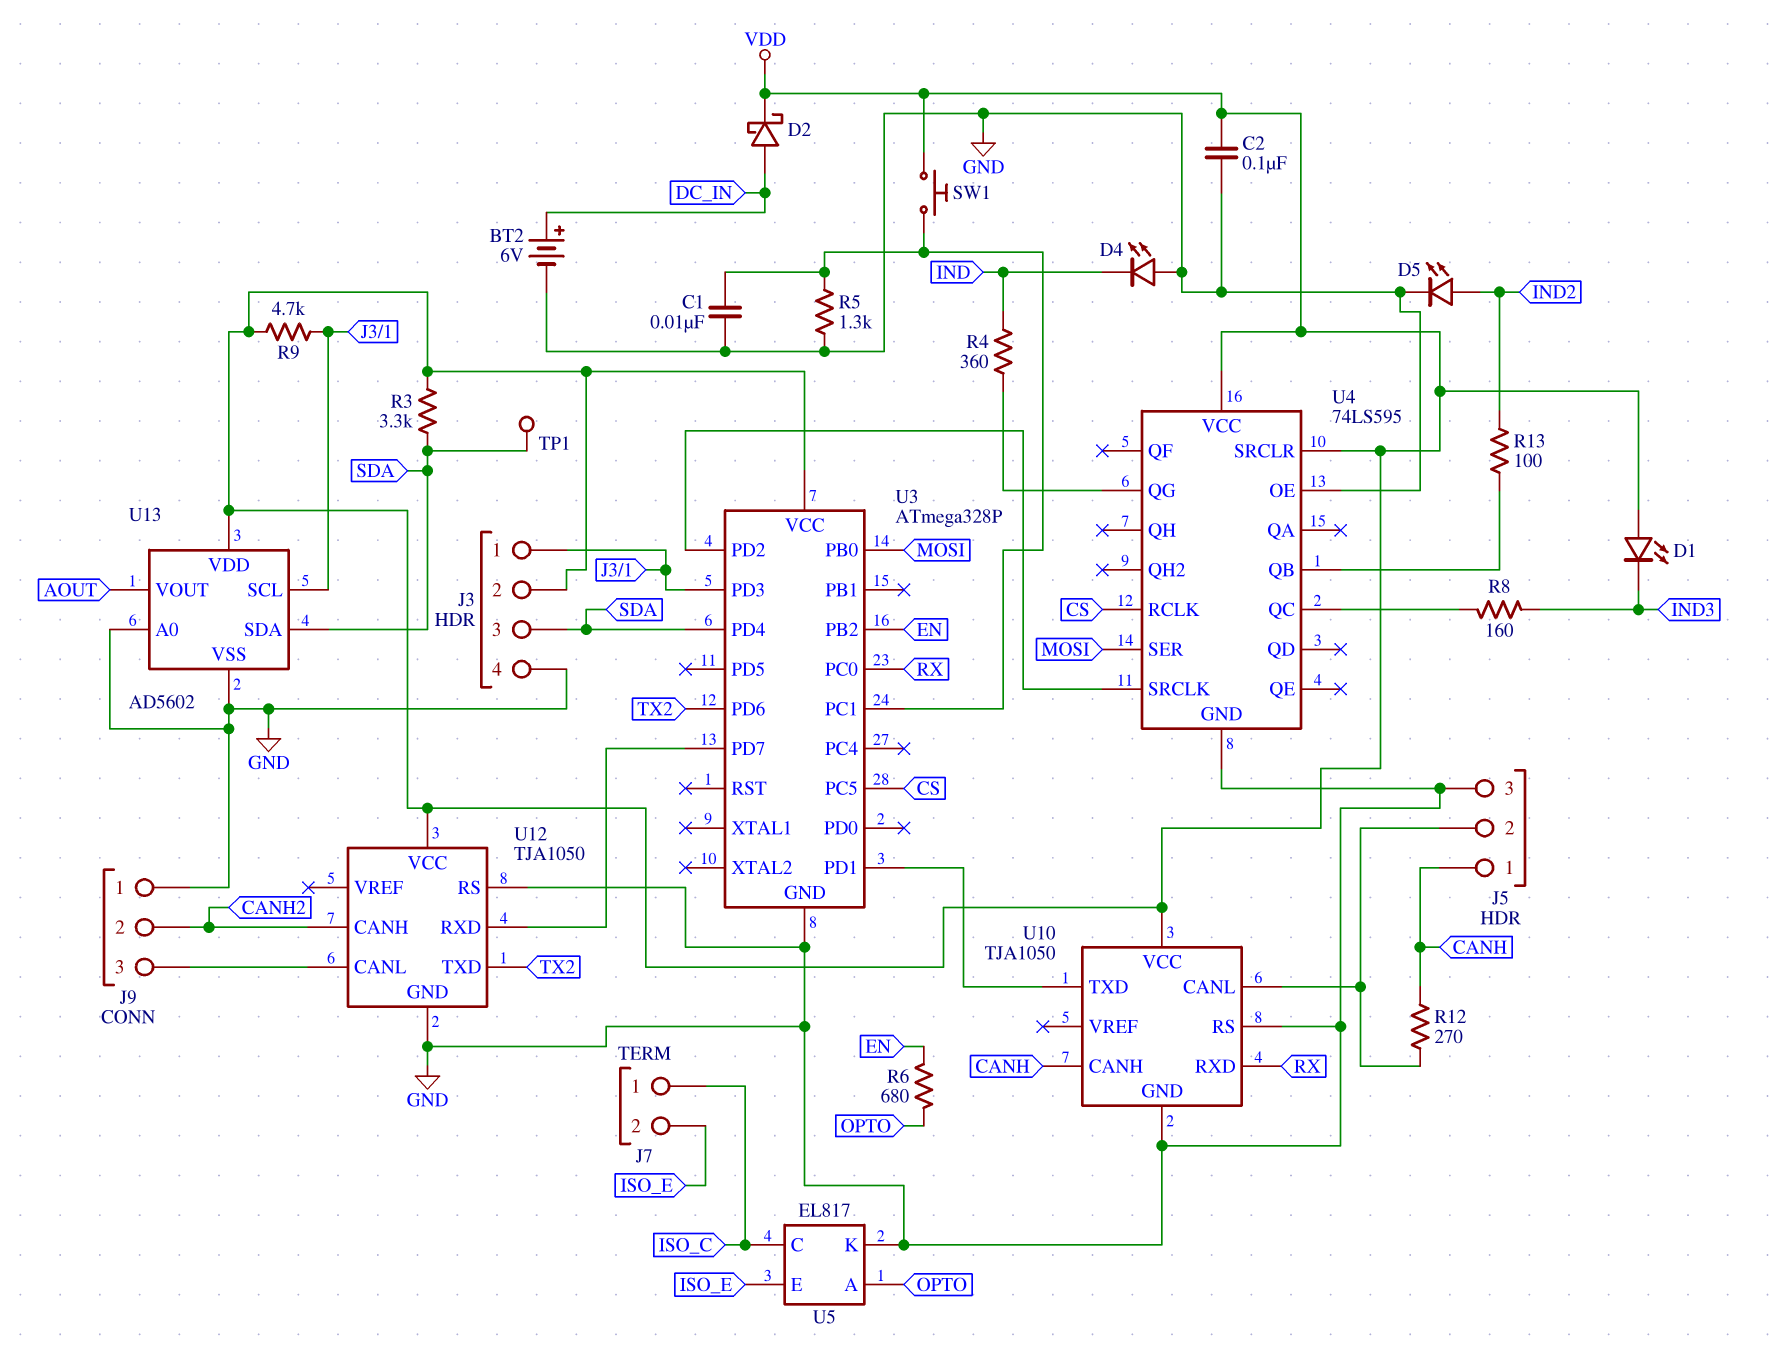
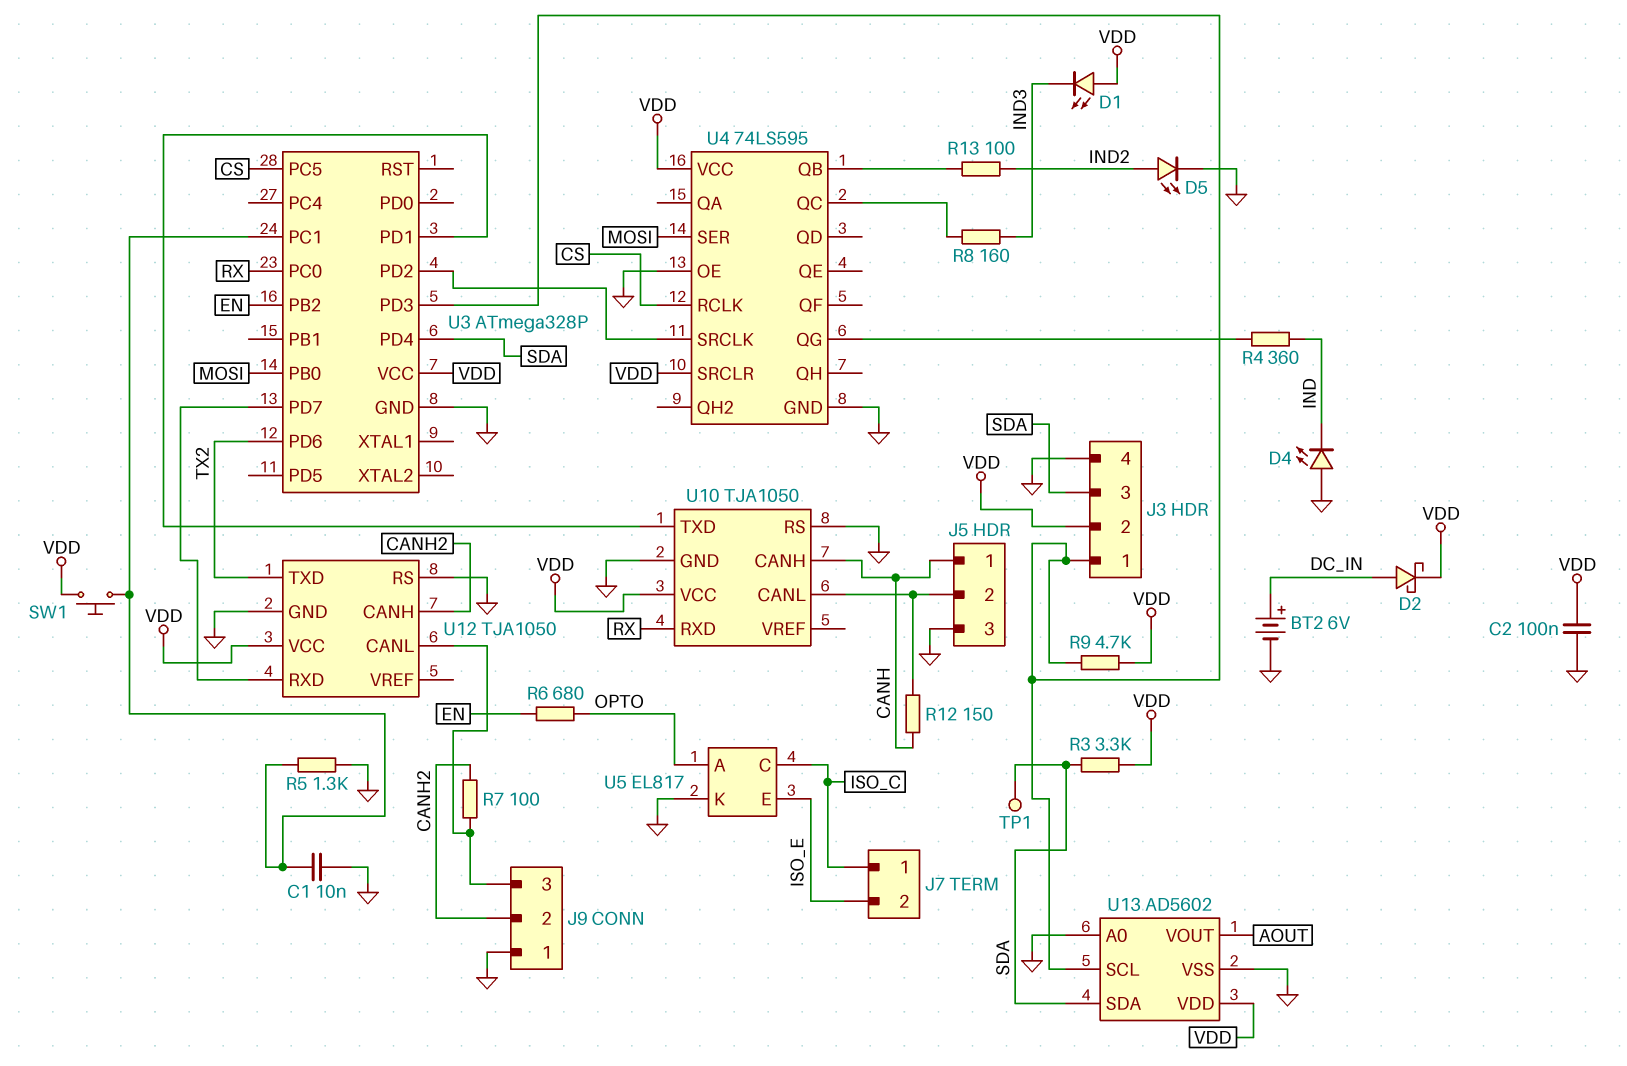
R7: none -> 100 (CANH2, J9/3)
R12: 270 (CANH, J5/2) -> 150 (CANH, J5/2)

